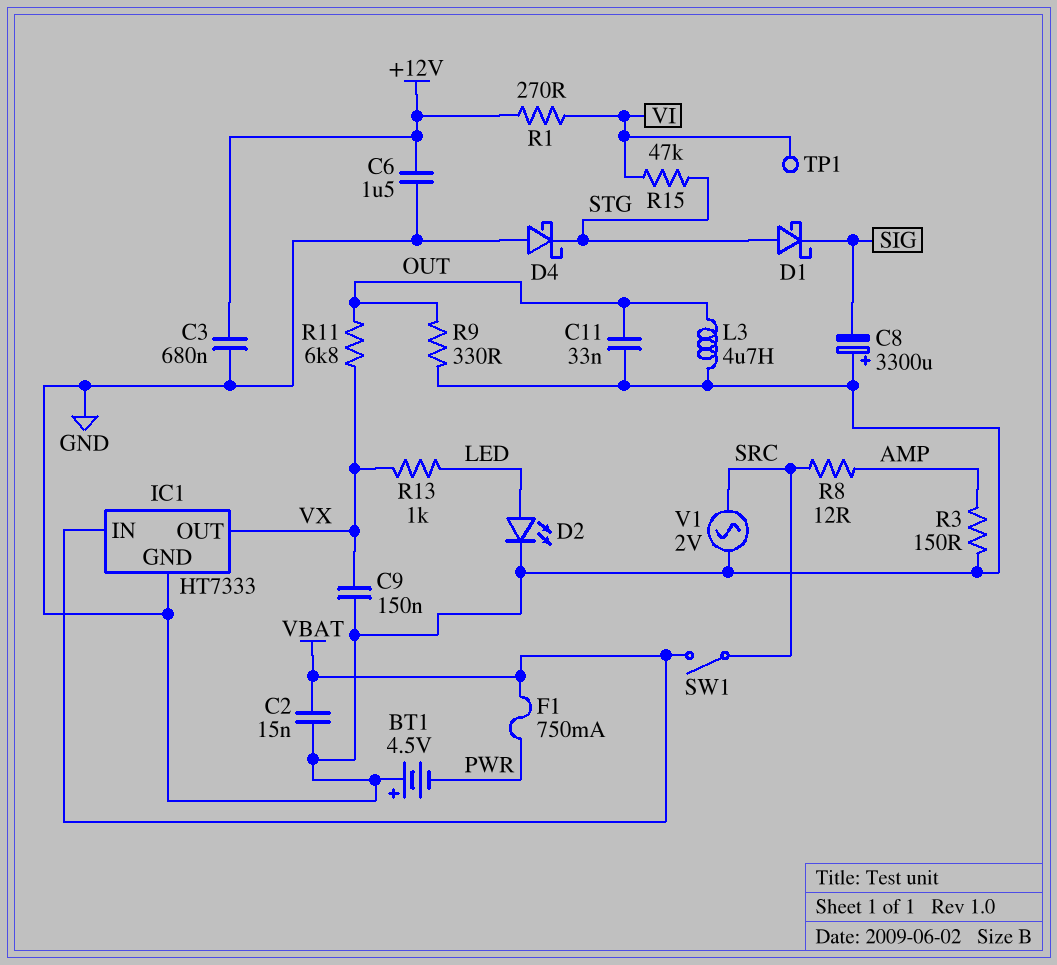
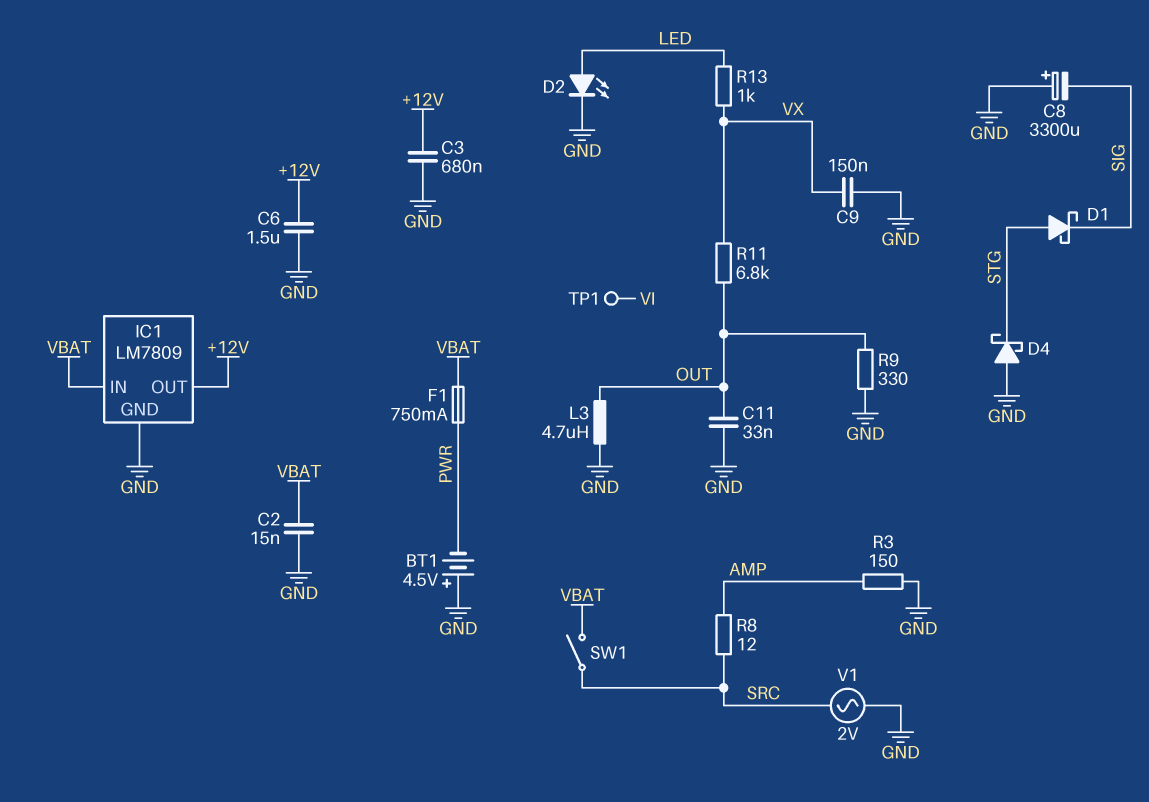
IC1: HT7333 -> LM7809
IC1 pin OUT: VX -> +12V
R1: 270 (+12V, VI) -> none
R15: 47k (STG, VI) -> none

